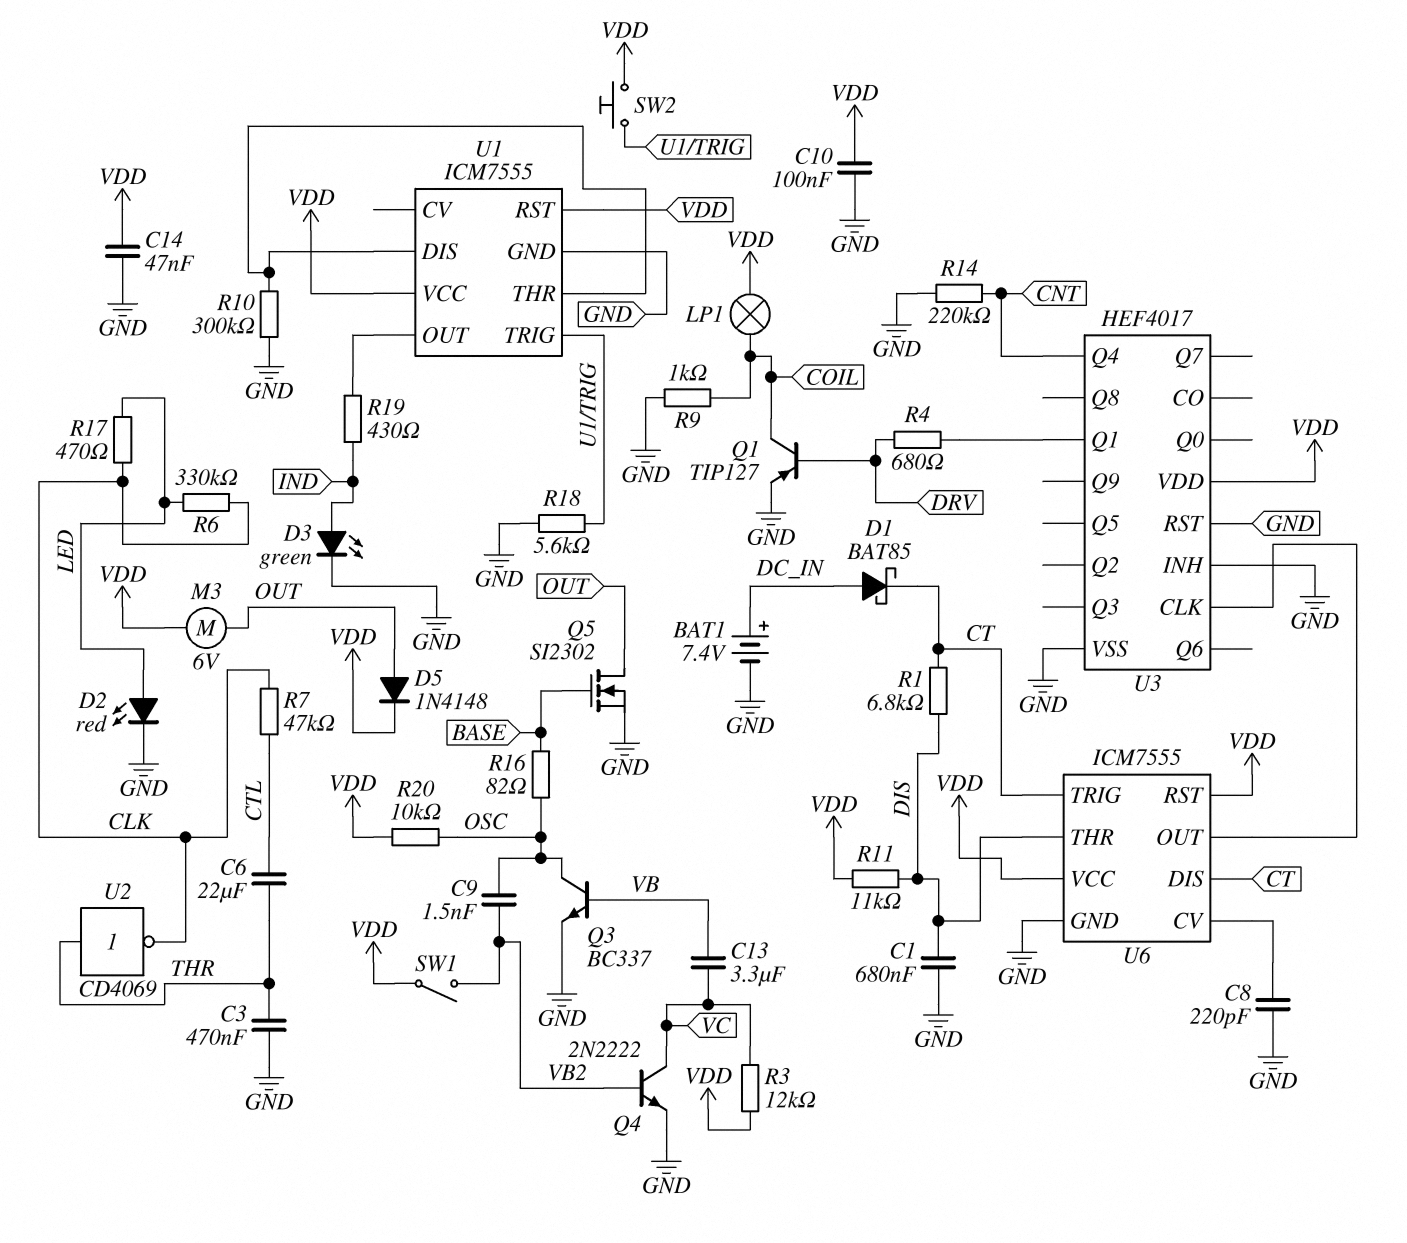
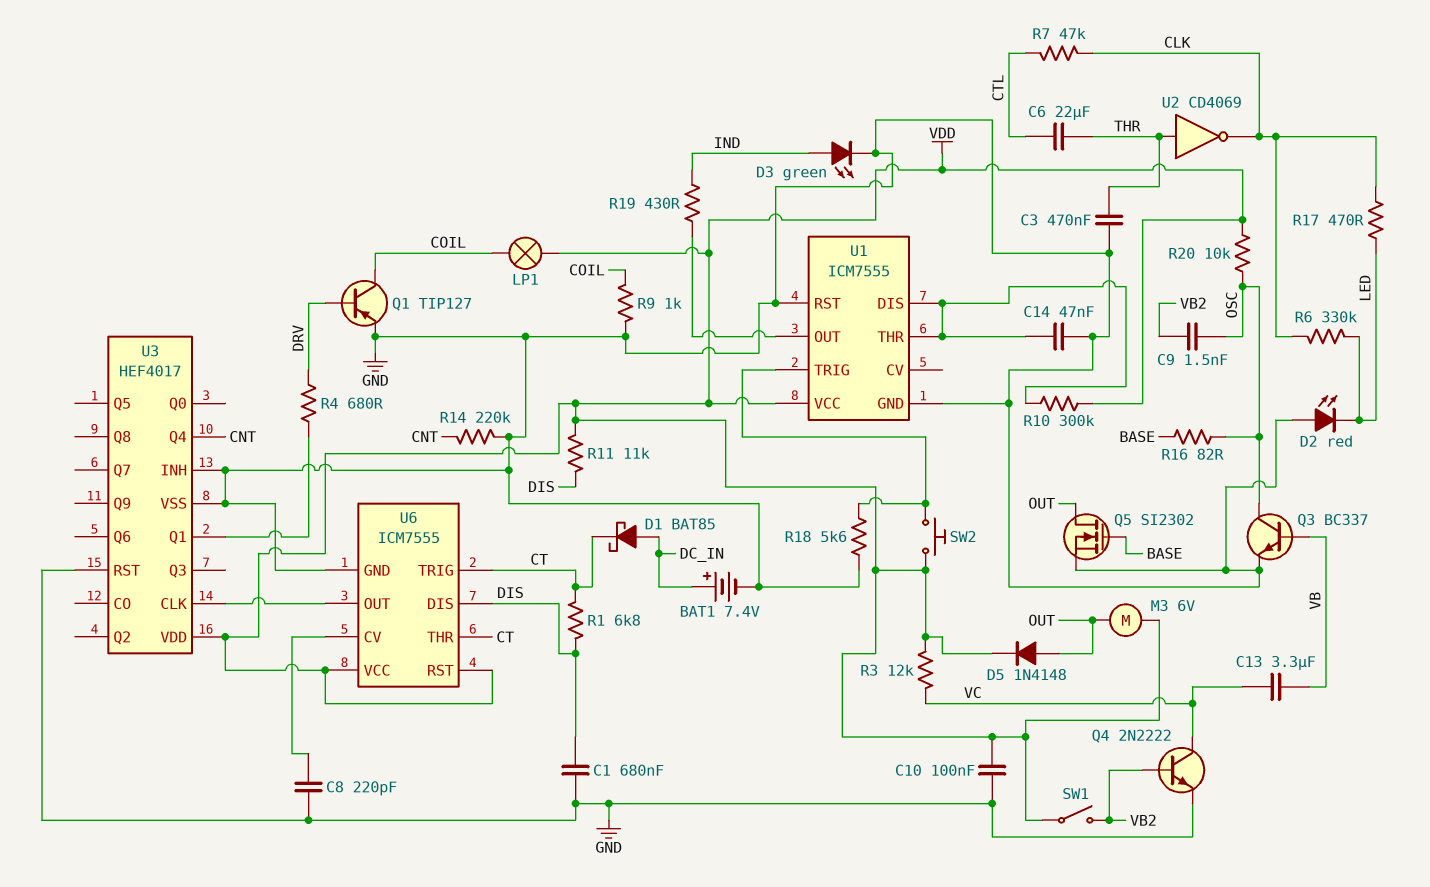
C14: 47nF (GND, VDD) -> 47nF (GND, U1/DIS)
D2: LED red (A LED, K GND) -> LED red (A GND, K LED)
R10: 300k (GND, U1/DIS) -> 300k (U1/DIS, VDD)
U1 pin RST: VDD -> GND
U6 pin DIS: CT -> DIS
U6 pin THR: DIS -> CT

